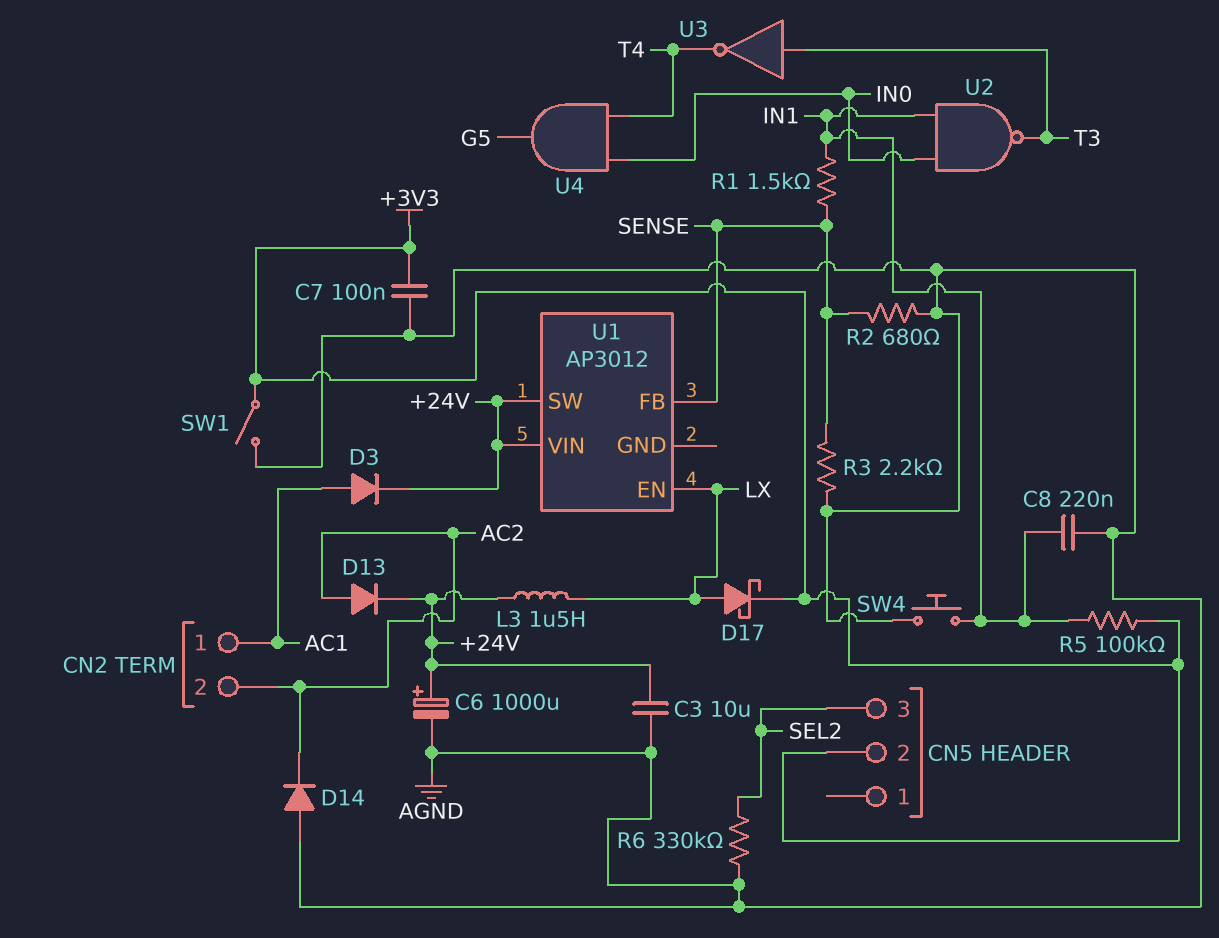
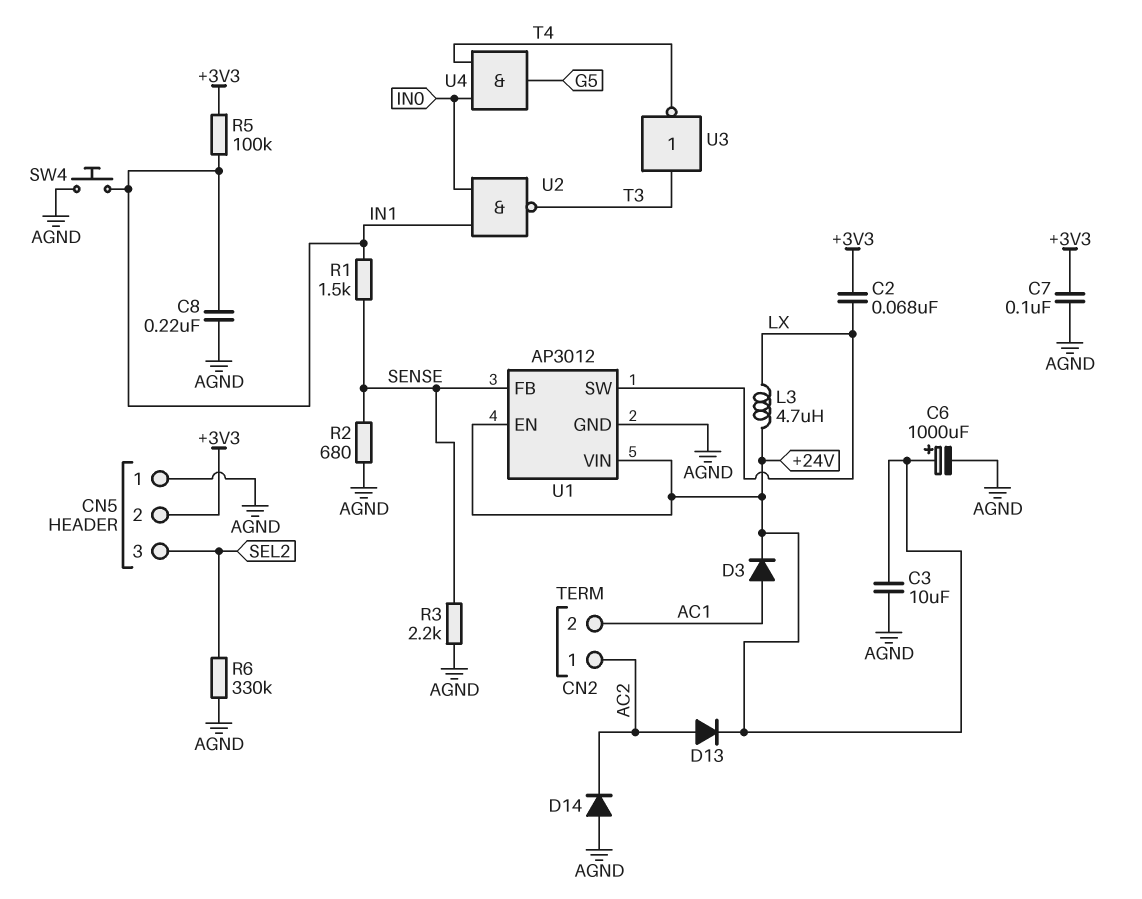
C2: none -> 68nF (+3V3, LX)
CN2 pin 1: AC1 -> AC2
CN2 pin 2: AC2 -> AC1
CN5 pin 1: none -> AGND
D17: schottky (A LX, K +3V3) -> none
L3: 1.5uH (+24V, LX) -> 4.7uH (+24V, LX)
SW1: switch (+3V3, AGND) -> none
U1 pin EN: LX -> +24V
U1 pin GND: none -> AGND
U1 pin SW: +24V -> LX

